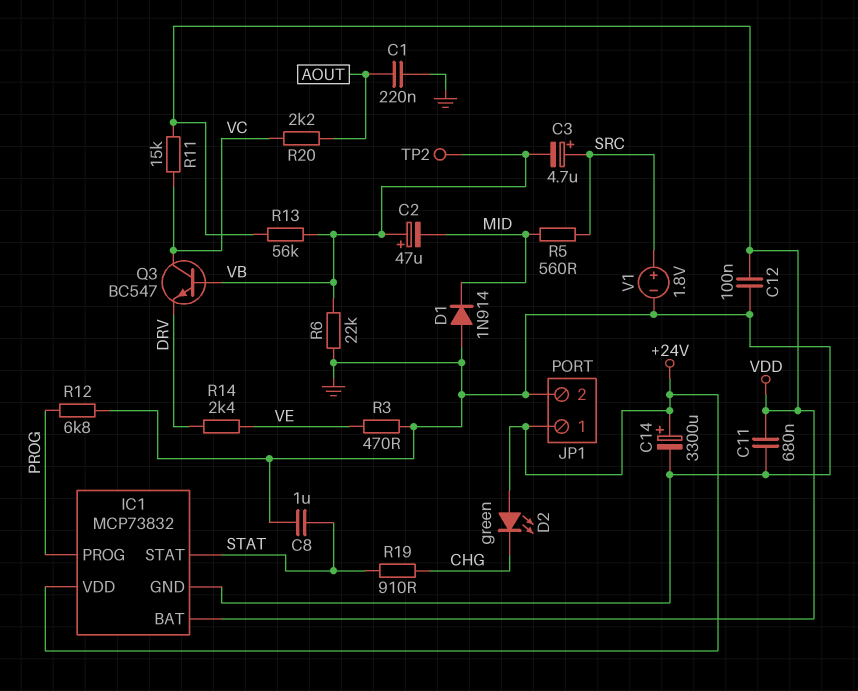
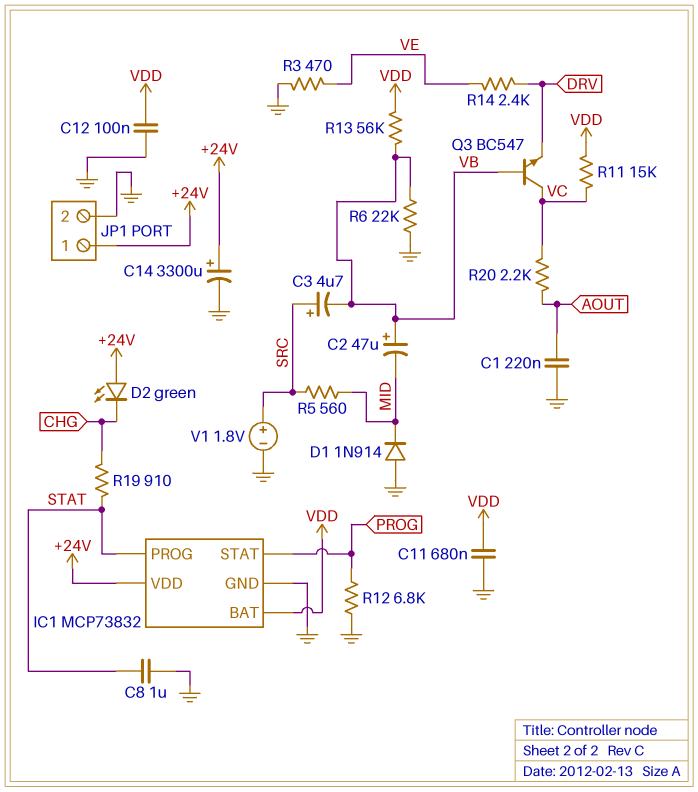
IC1 pin PROG: PROG -> STAT
IC1 pin STAT: STAT -> PROG
TP2: test point (VB) -> none

